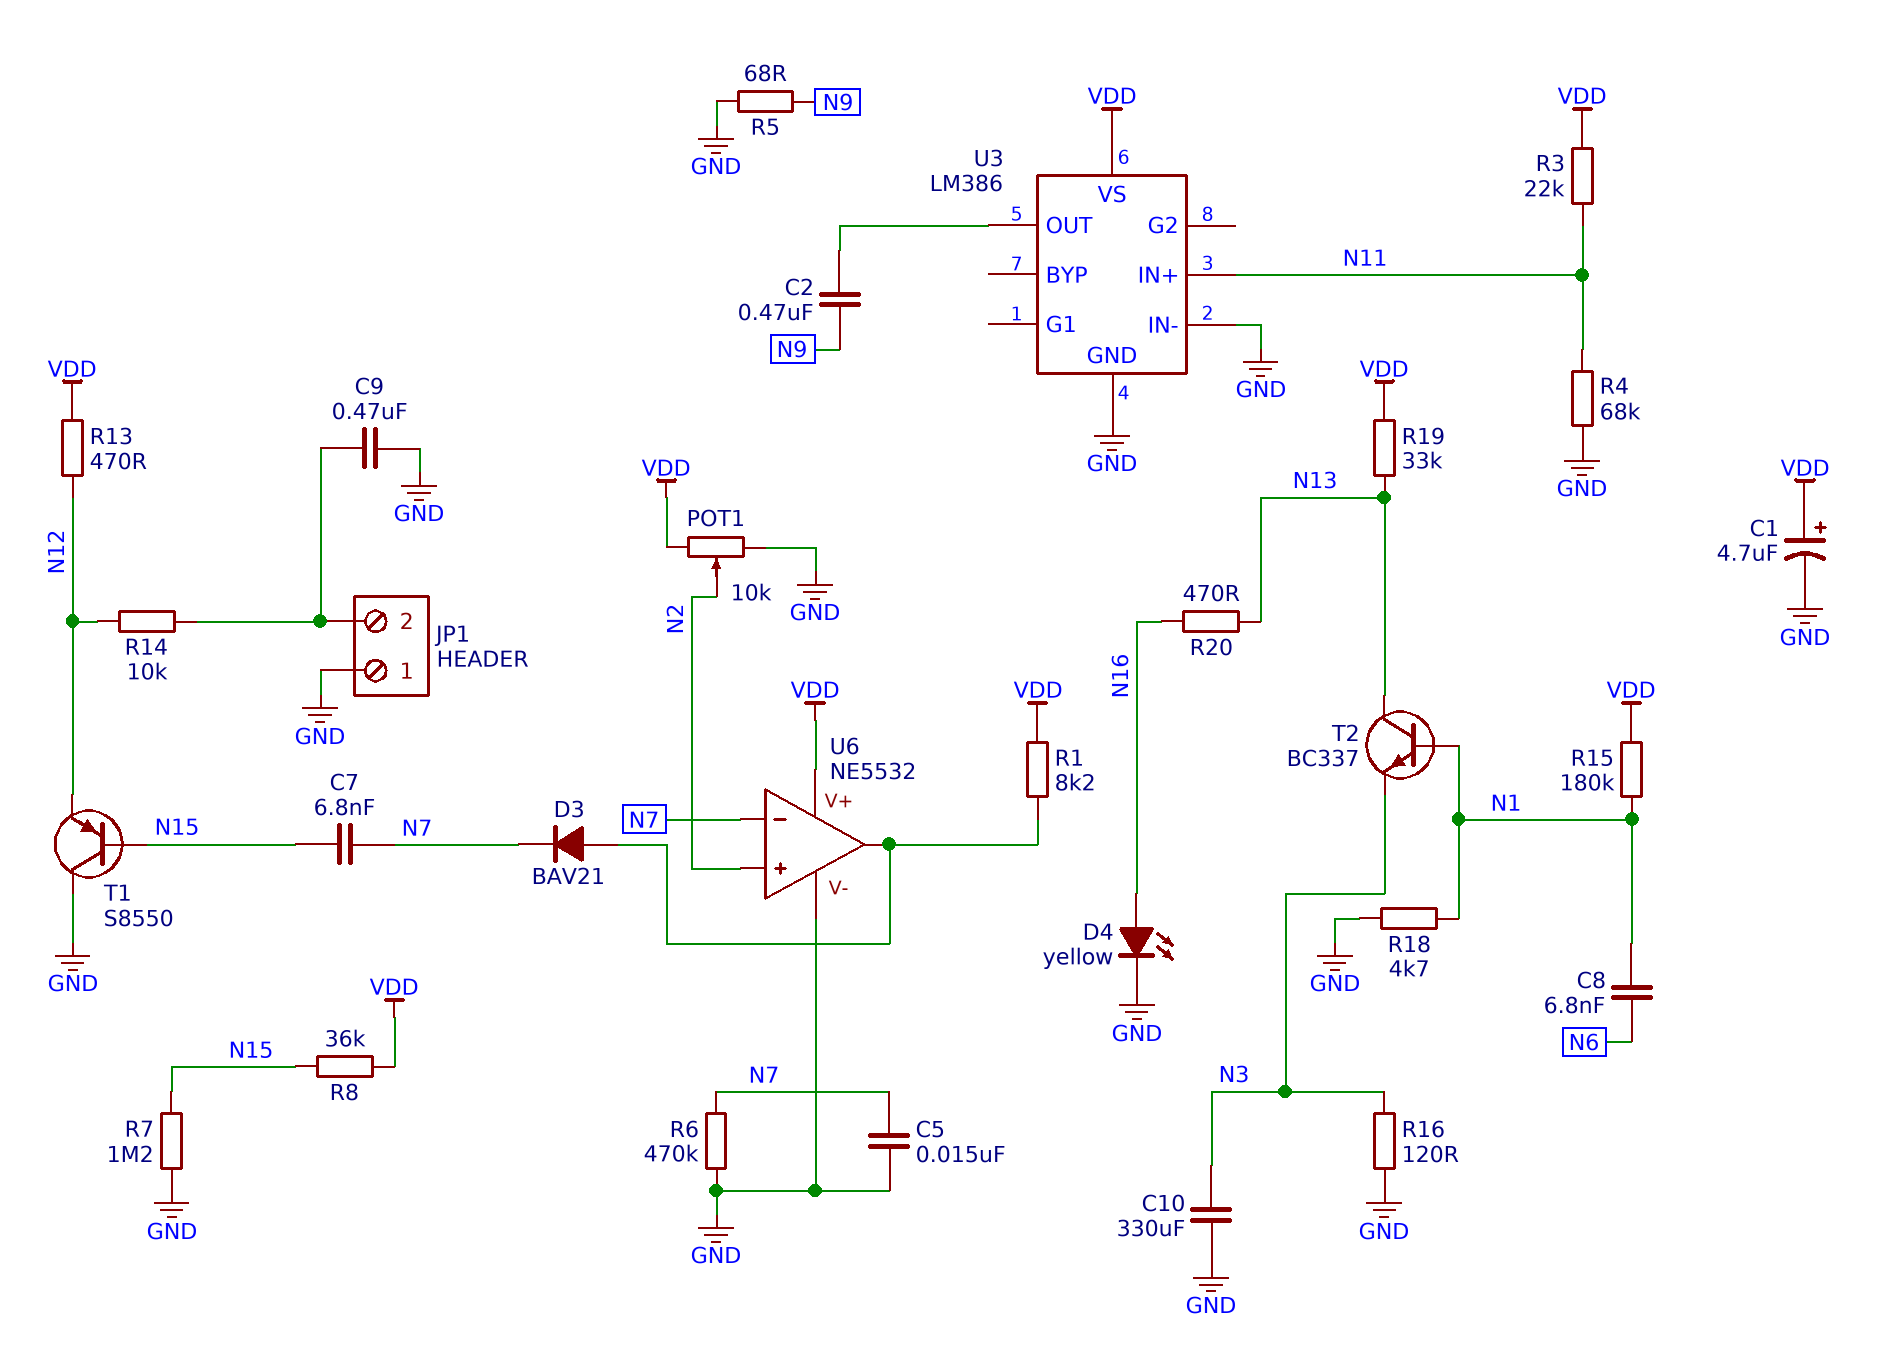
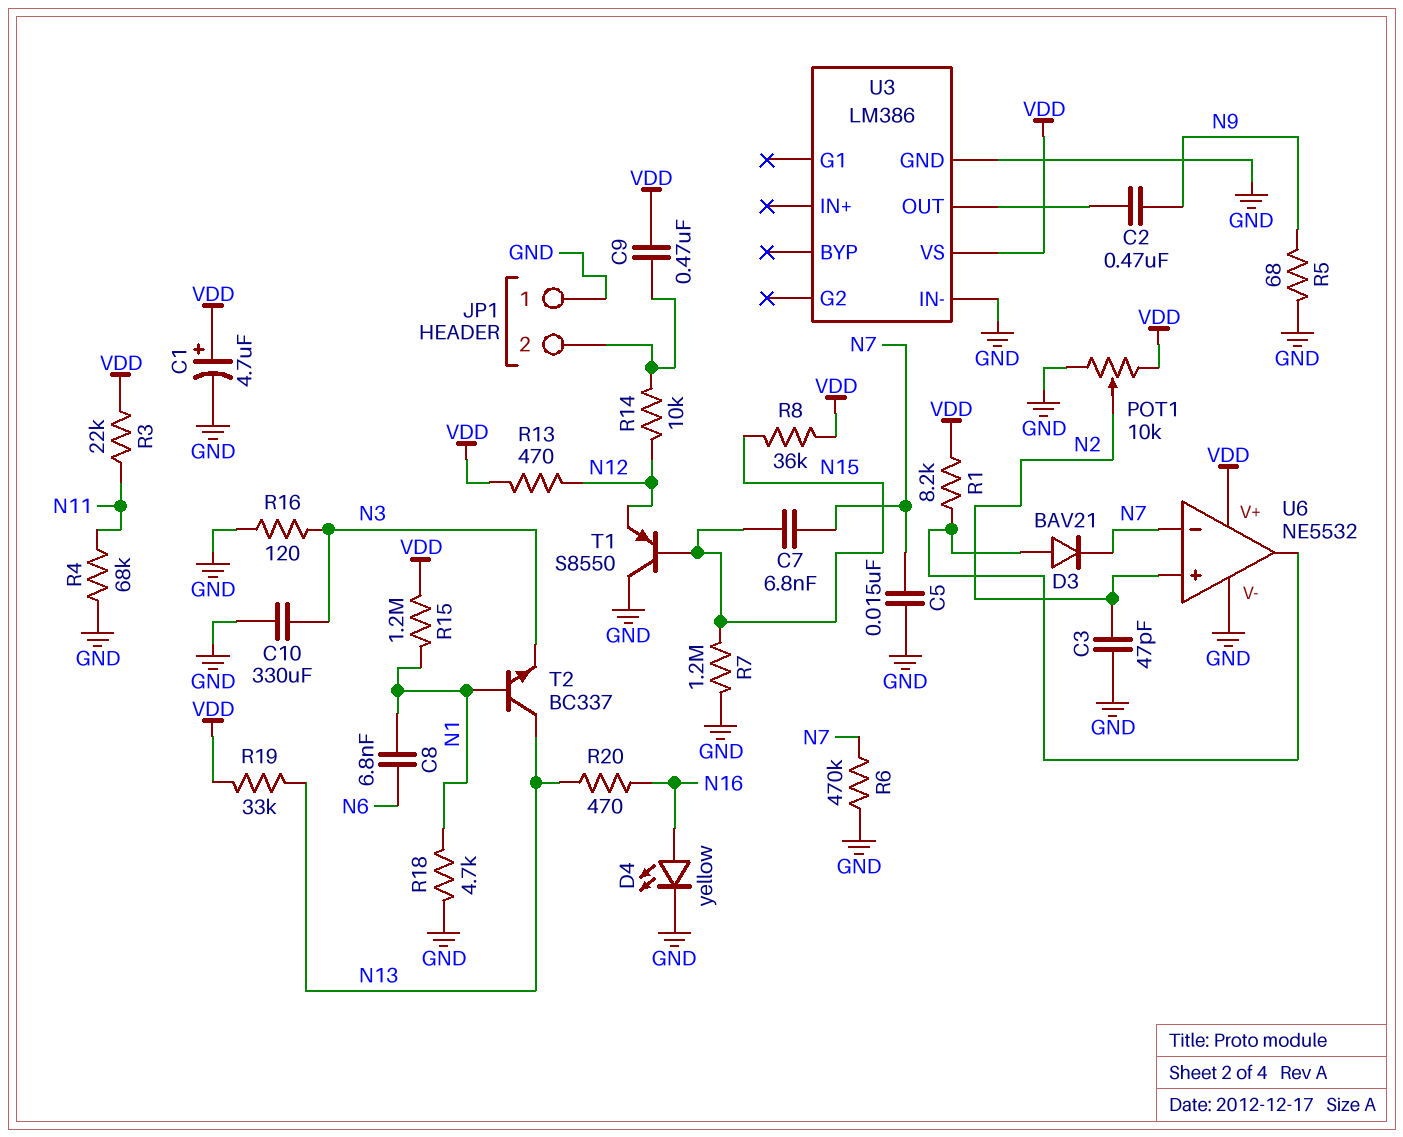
C3: none -> 47pF (GND, N2)
C9: 470nF (GND, JP1/2) -> 470nF (JP1/2, VDD)
R15: 180k (N1, VDD) -> 1.2M (N1, VDD)
U3 pin IN+: N11 -> none

